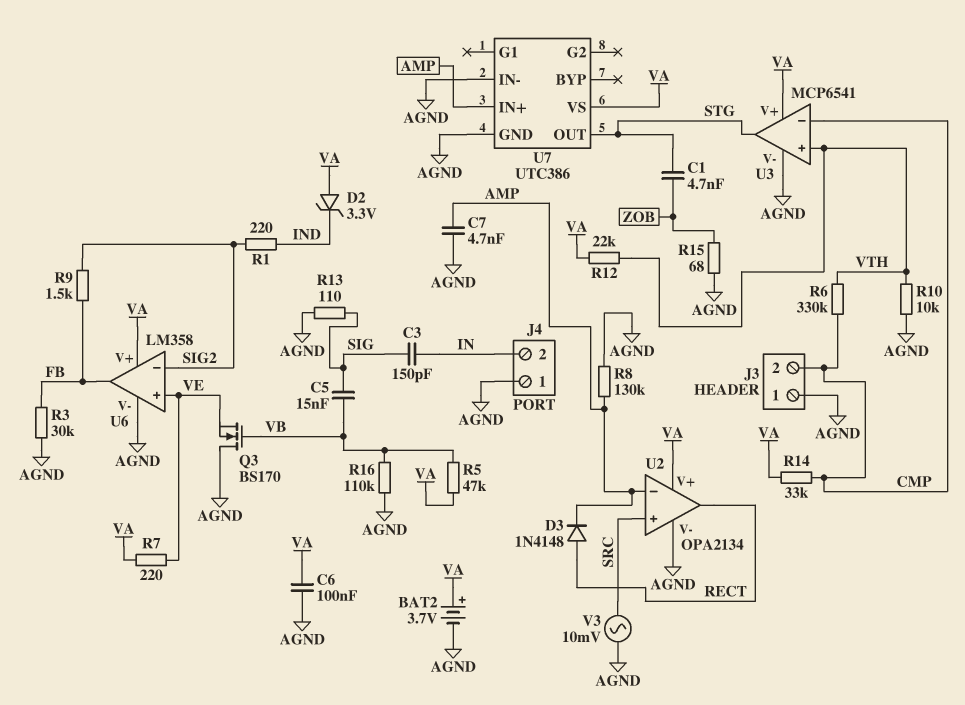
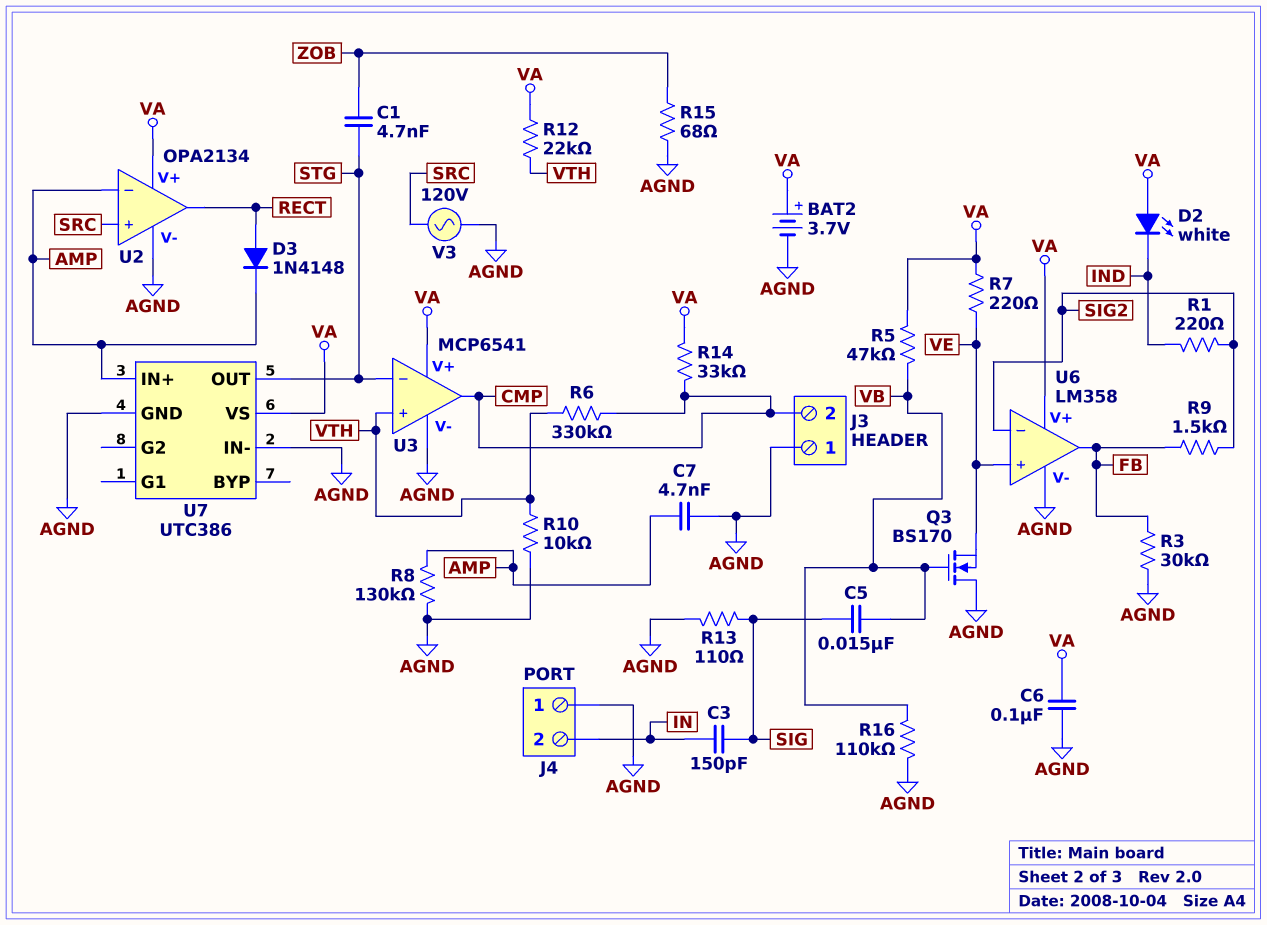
D2: zener 3.3V (A VA, K IND) -> LED white (A VA, K IND)
U3 pin in-: CMP -> STG
U3 pin out: STG -> CMP
V3: AC 10mV (AGND, SRC) -> AC 120V (AGND, SRC)

